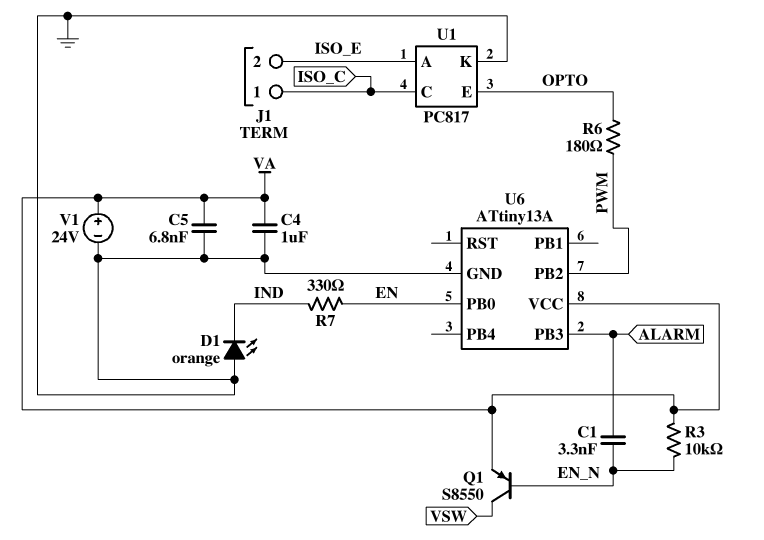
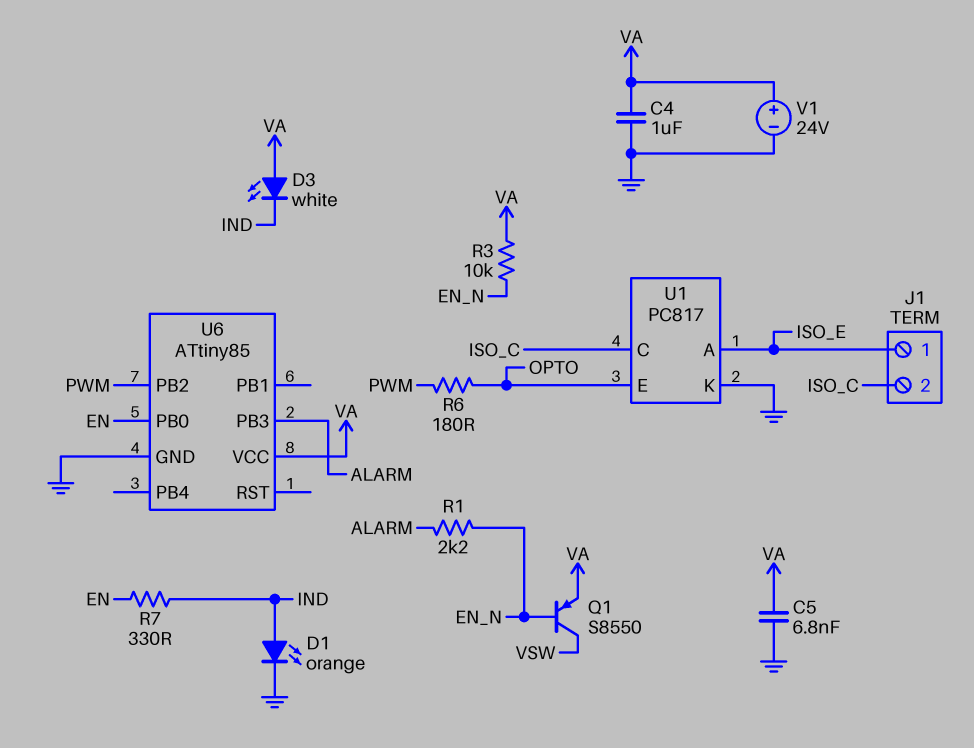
C1: 3.3nF (ALARM, EN_N) -> none
D1: LED orange (A GND, K IND) -> LED orange (A IND, K GND)
D3: none -> LED white (A VA, K IND)
J1 pin 1: ISO_C -> ISO_E
J1 pin 2: ISO_E -> ISO_C
R1: none -> 2.2k (ALARM, EN_N)
U6: ATtiny13A -> ATtiny85

